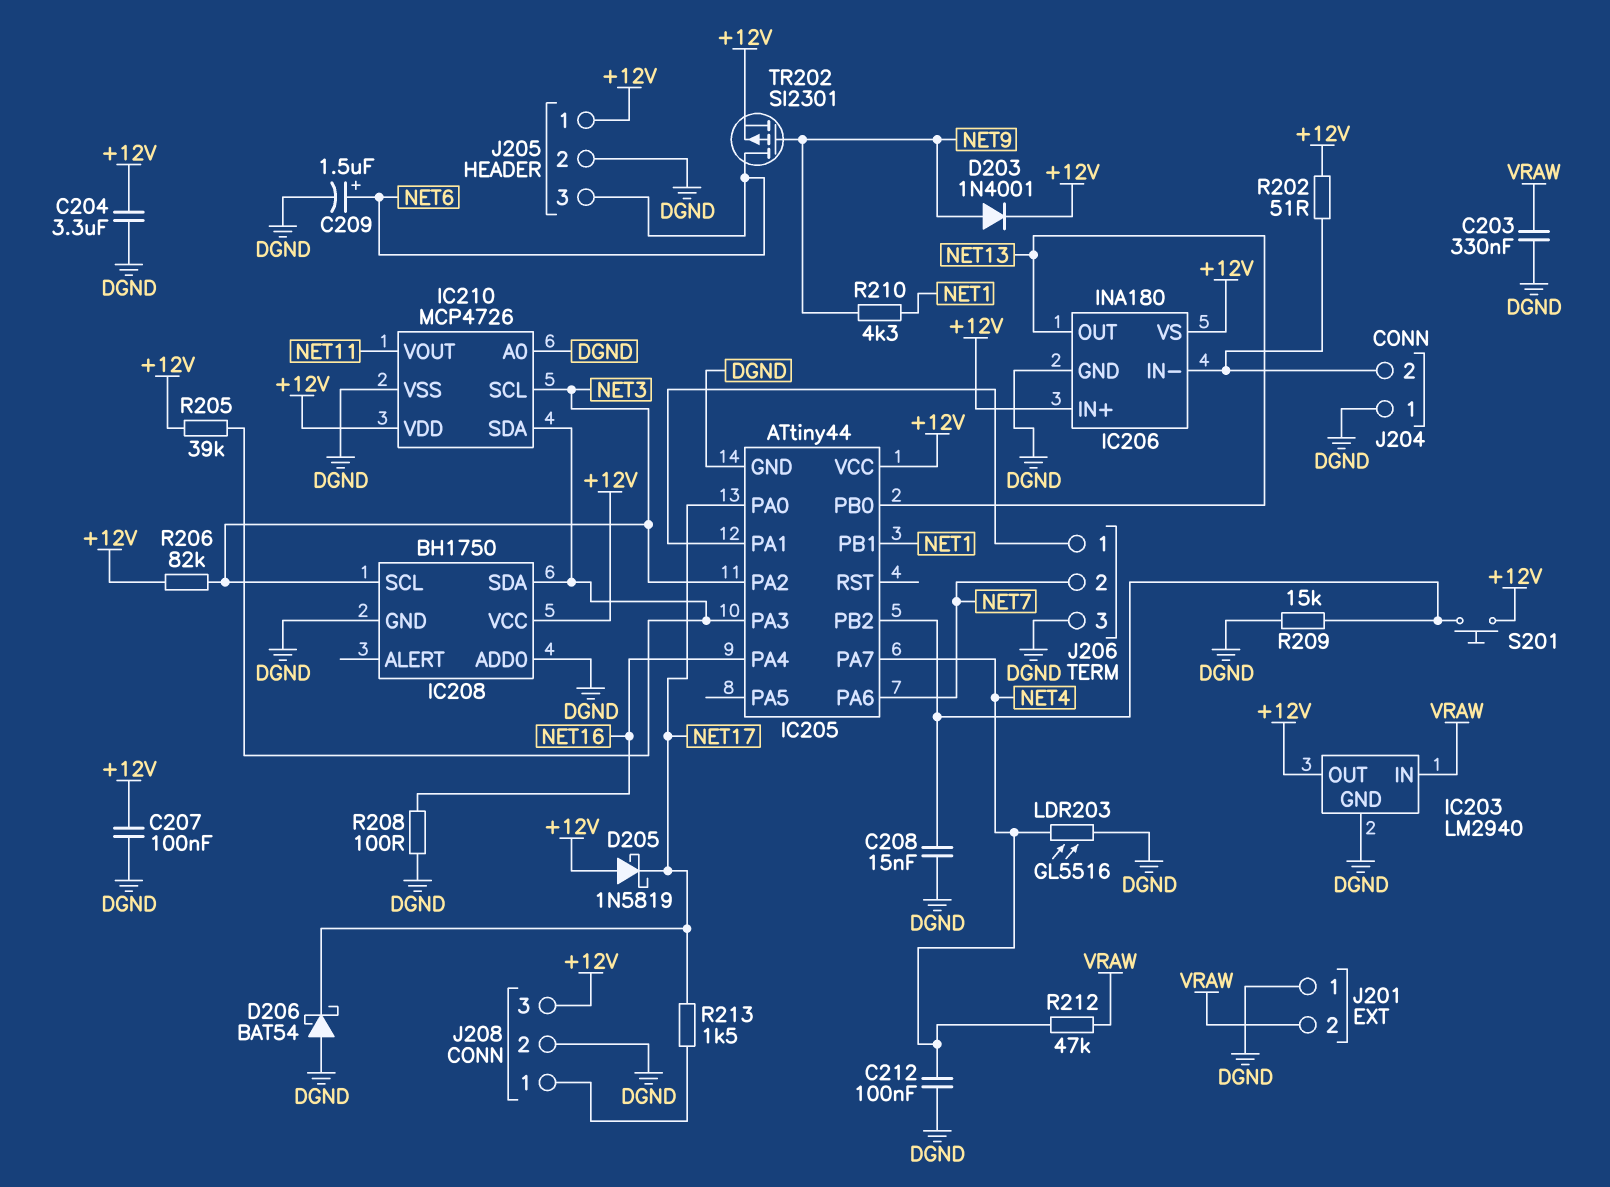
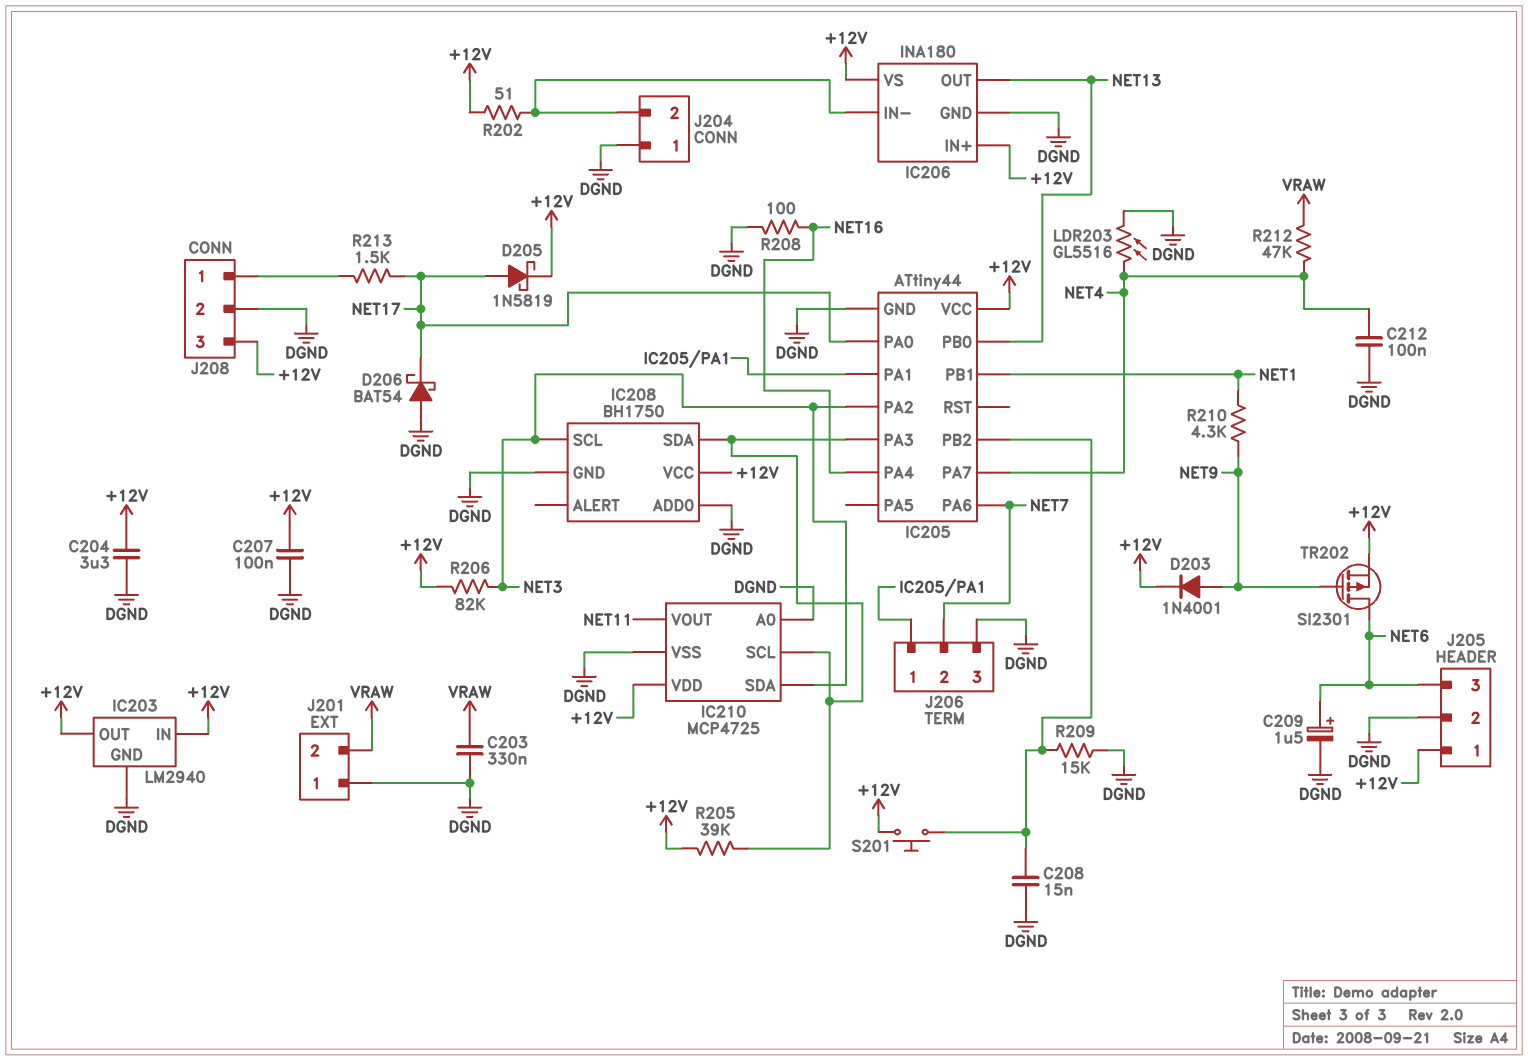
D205: schottky 1N5819 (A +12V, K NET17) -> schottky 1N5819 (A NET17, K +12V)
IC203 pin IN: VRAW -> +12V
IC210: MCP4726 -> MCP4725
IC210 pin SCL: NET3 -> IC205/PA3
IC210 pin SDA: IC205/PA3 -> NET3

